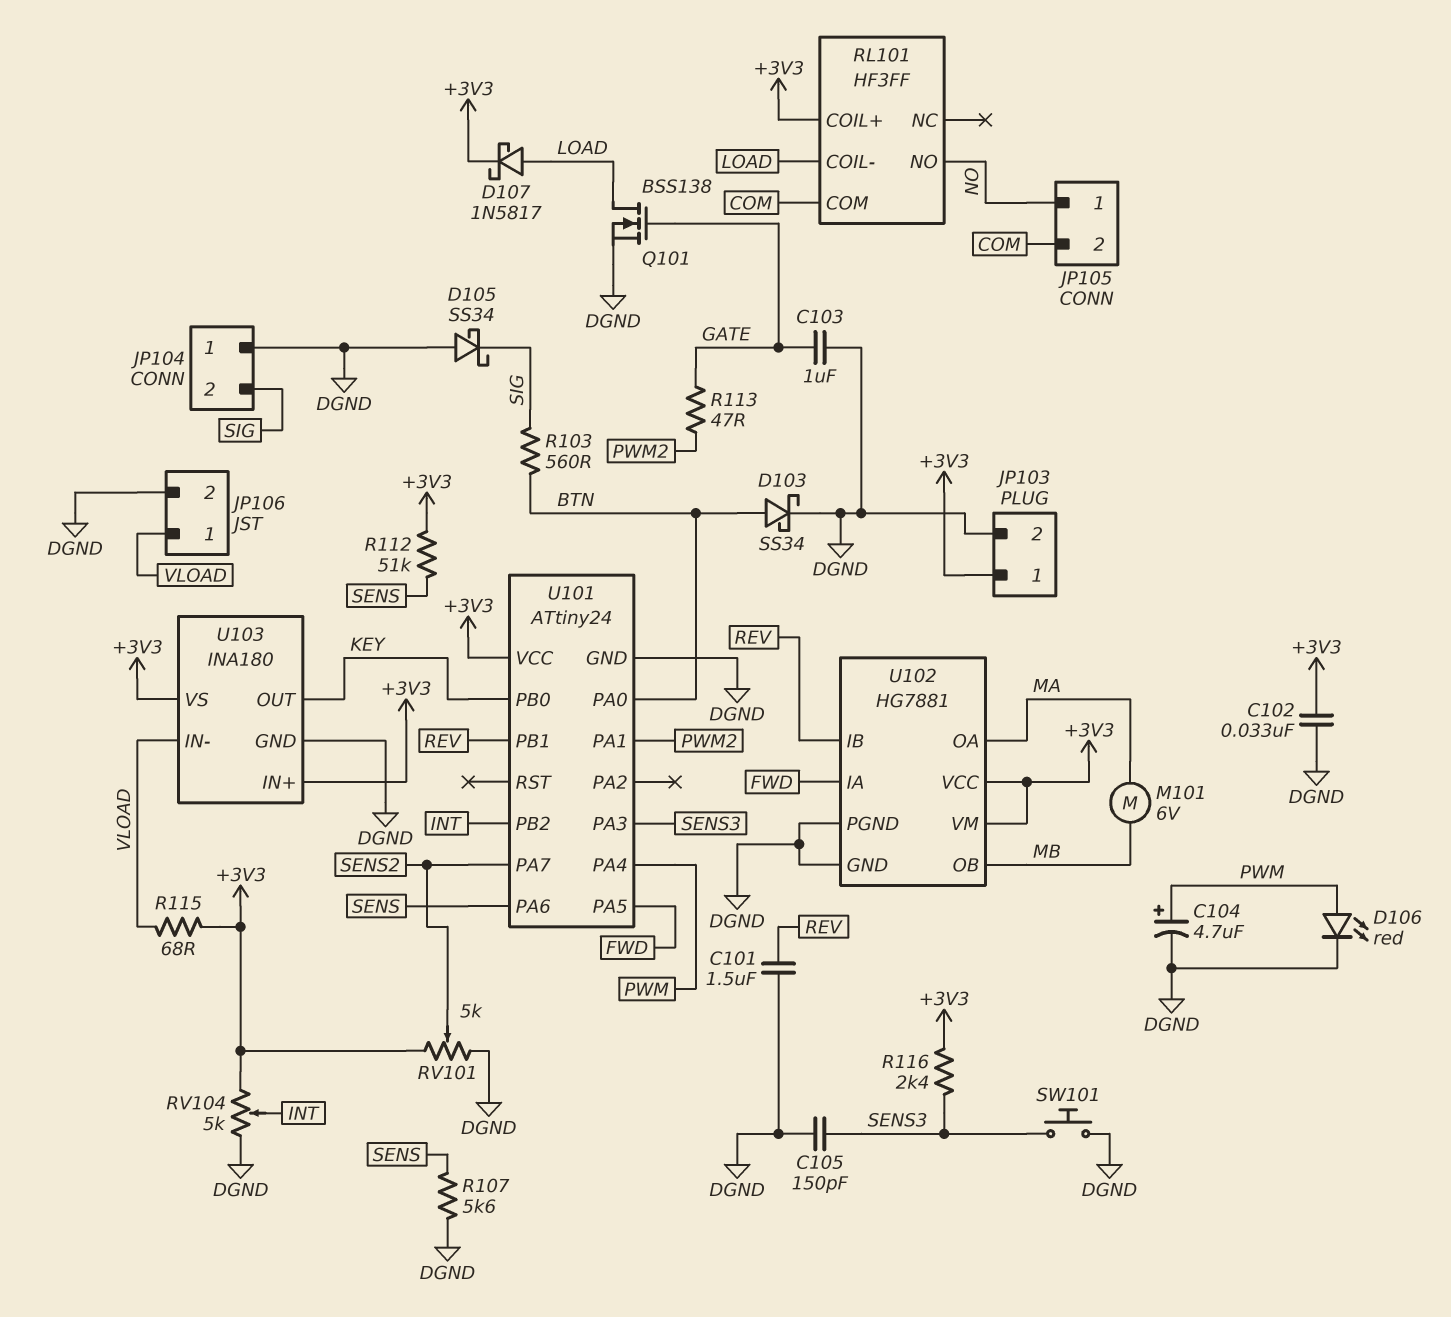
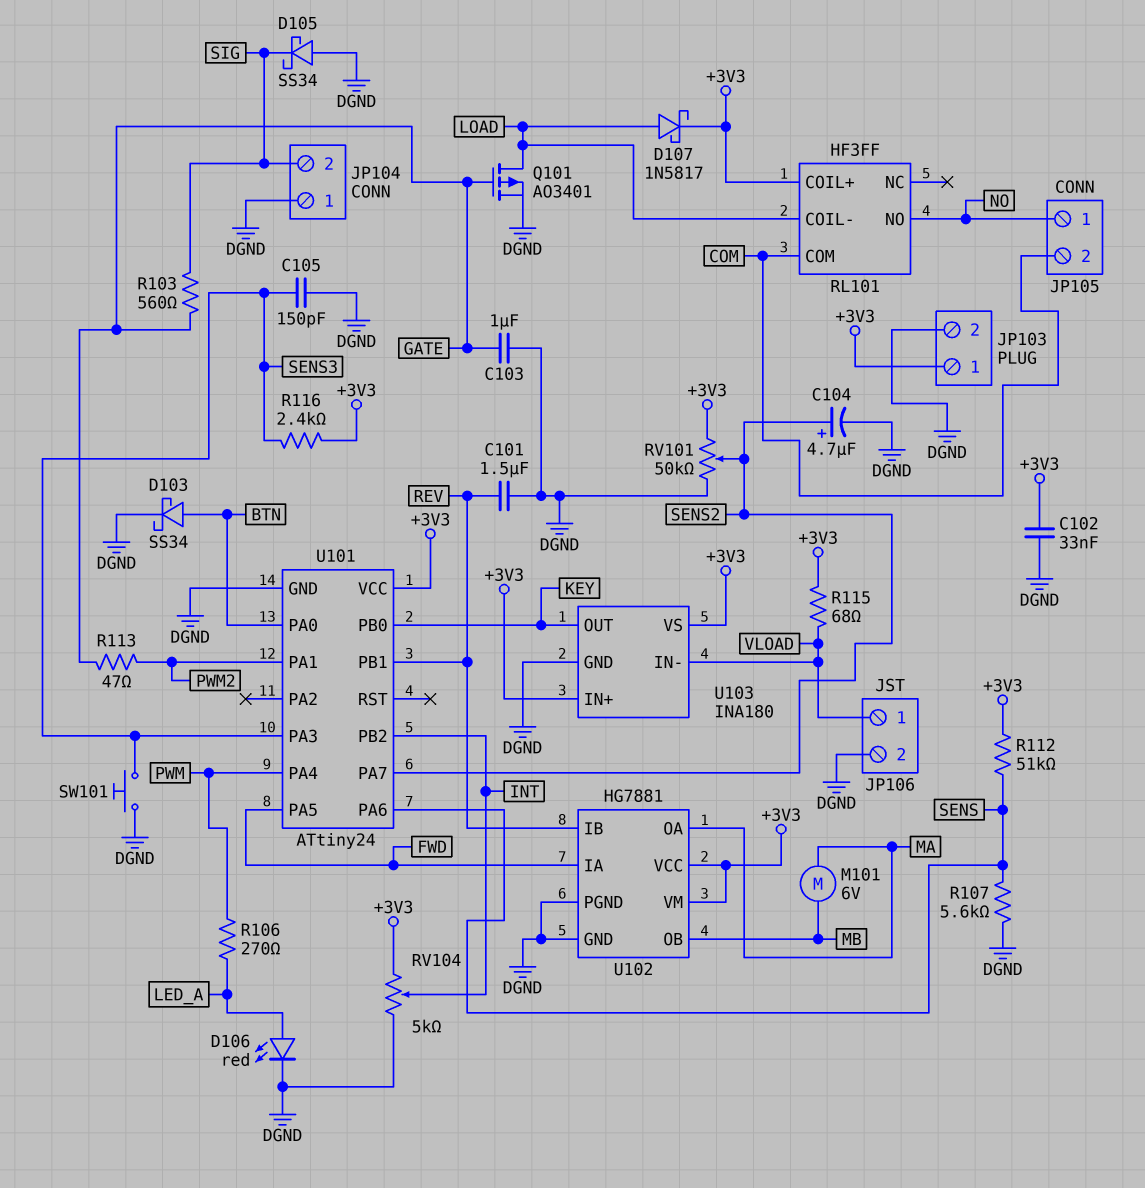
C104: 4.7uF (plus PWM, minus DGND) -> 4.7uF (plus SENS2, minus DGND)
D106: LED red (A PWM, K DGND) -> LED red (A LED_A, K DGND)
Q101: NMOS BSS138 (G GATE, D LOAD, S DGND) -> PMOS AO3401 (G GATE, D LOAD, S DGND)
R103: 560 (BTN, SIG) -> 560 (GATE, SIG)
R106: none -> 270 (LED_A, PWM)
RV101: 5k (+3V3, DGND, wiper SENS2) -> 50k (+3V3, DGND, wiper SENS2)

